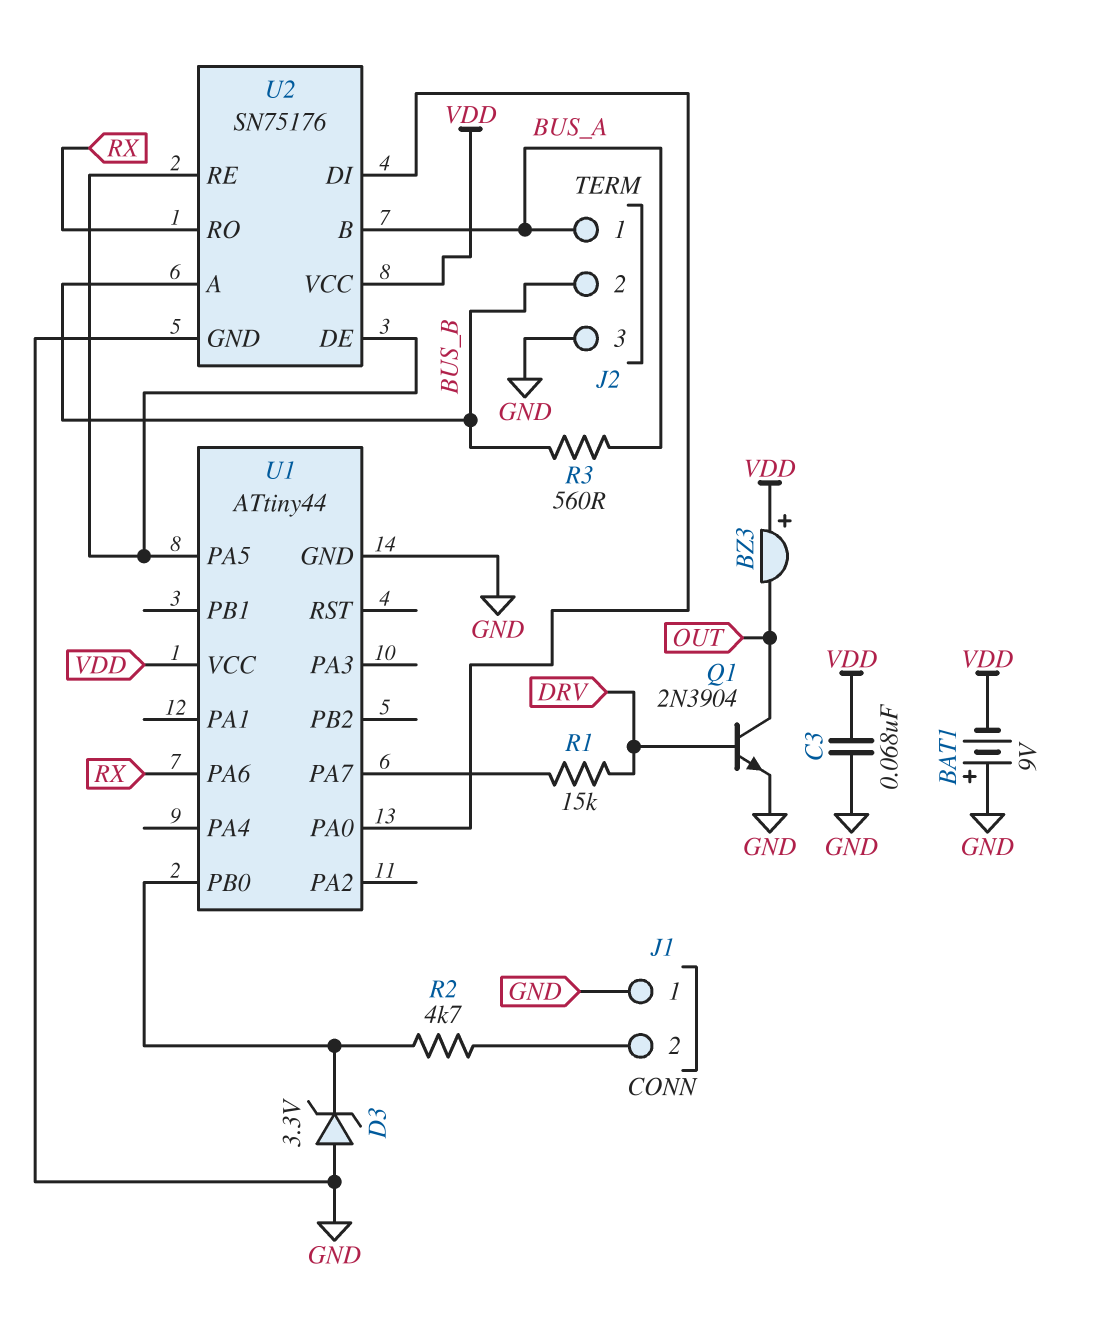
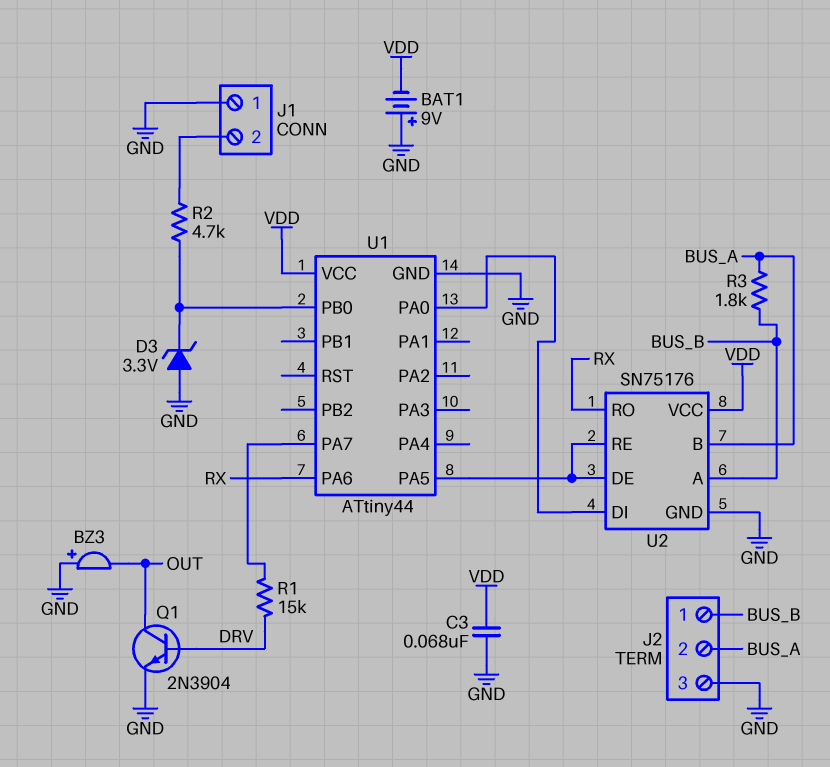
BZ3: buzzer (plus VDD, minus OUT) -> buzzer (plus GND, minus OUT)
J2 pin 1: BUS_A -> BUS_B
J2 pin 2: BUS_B -> BUS_A
R3: 560 (BUS_A, BUS_B) -> 1.8k (BUS_A, BUS_B)

